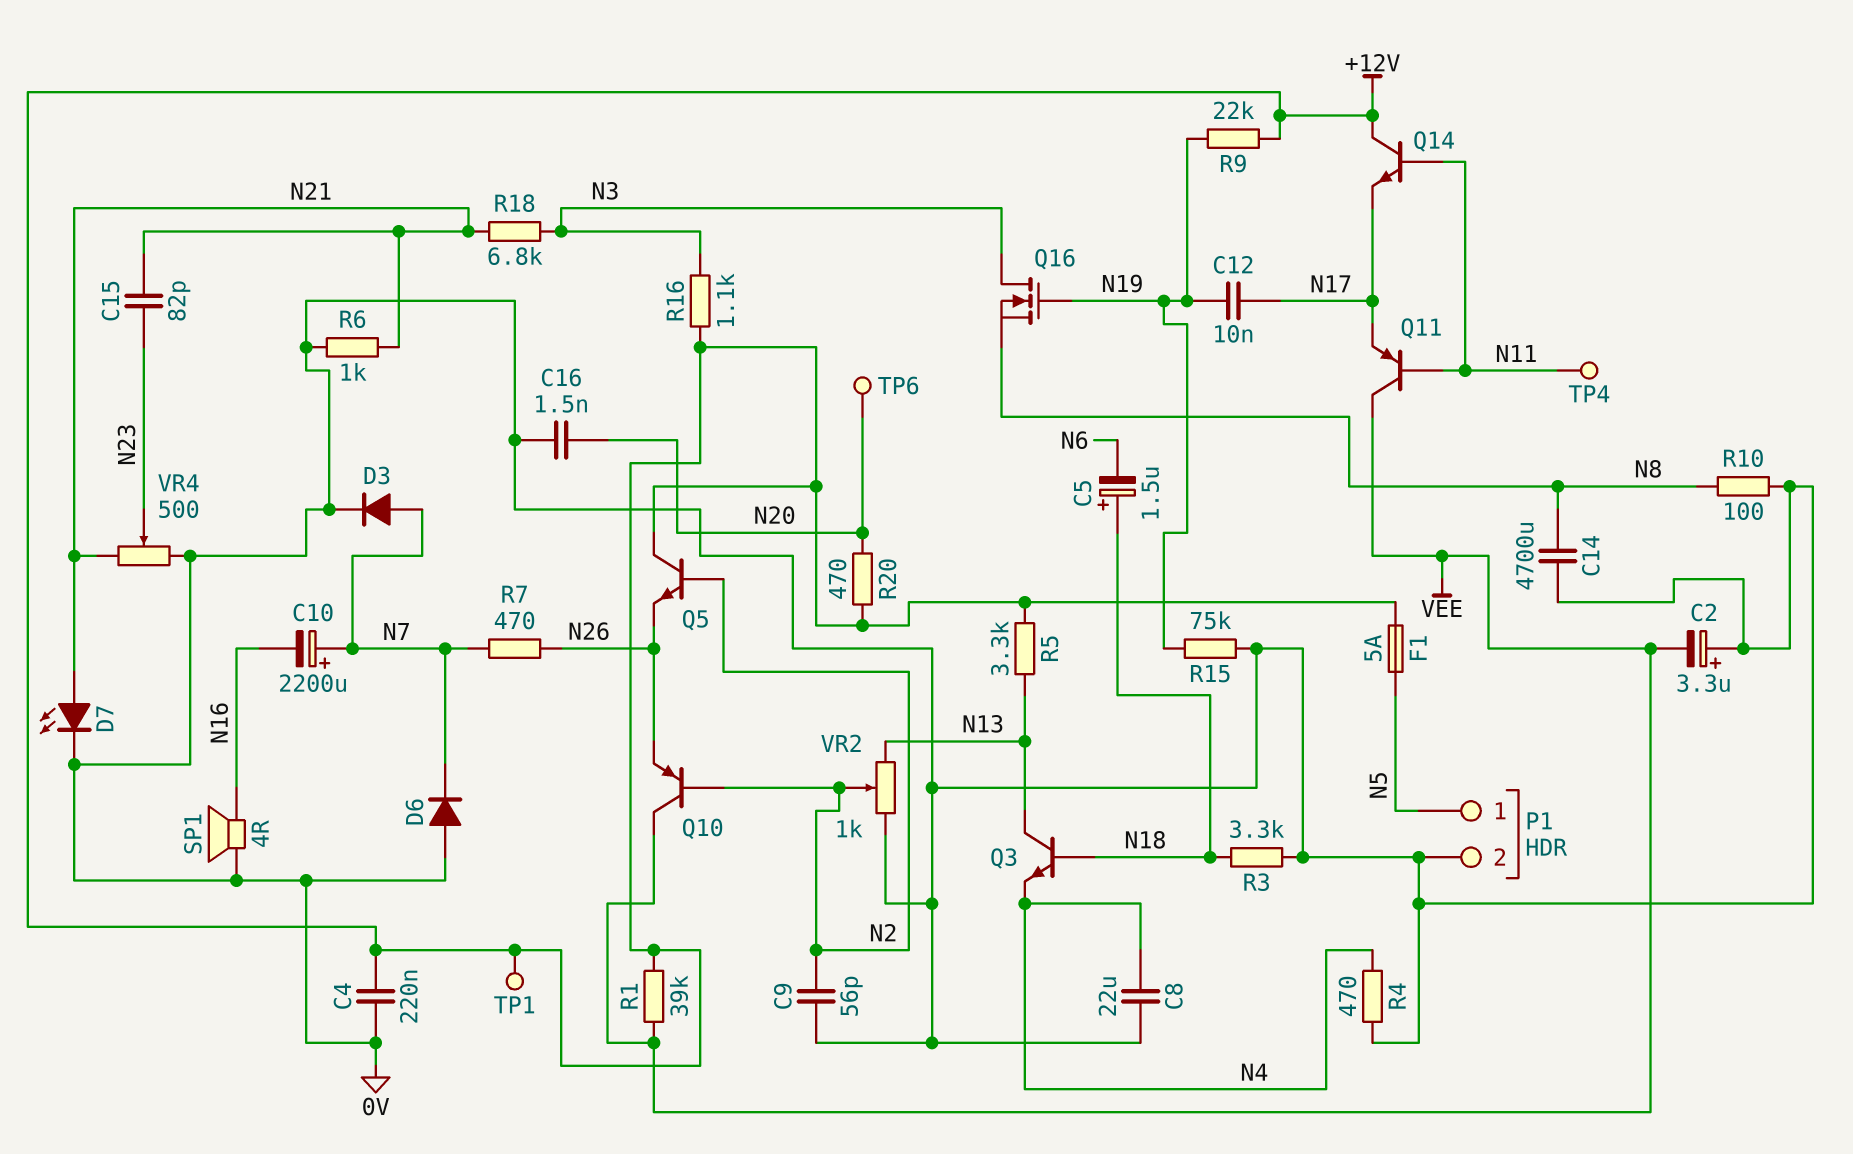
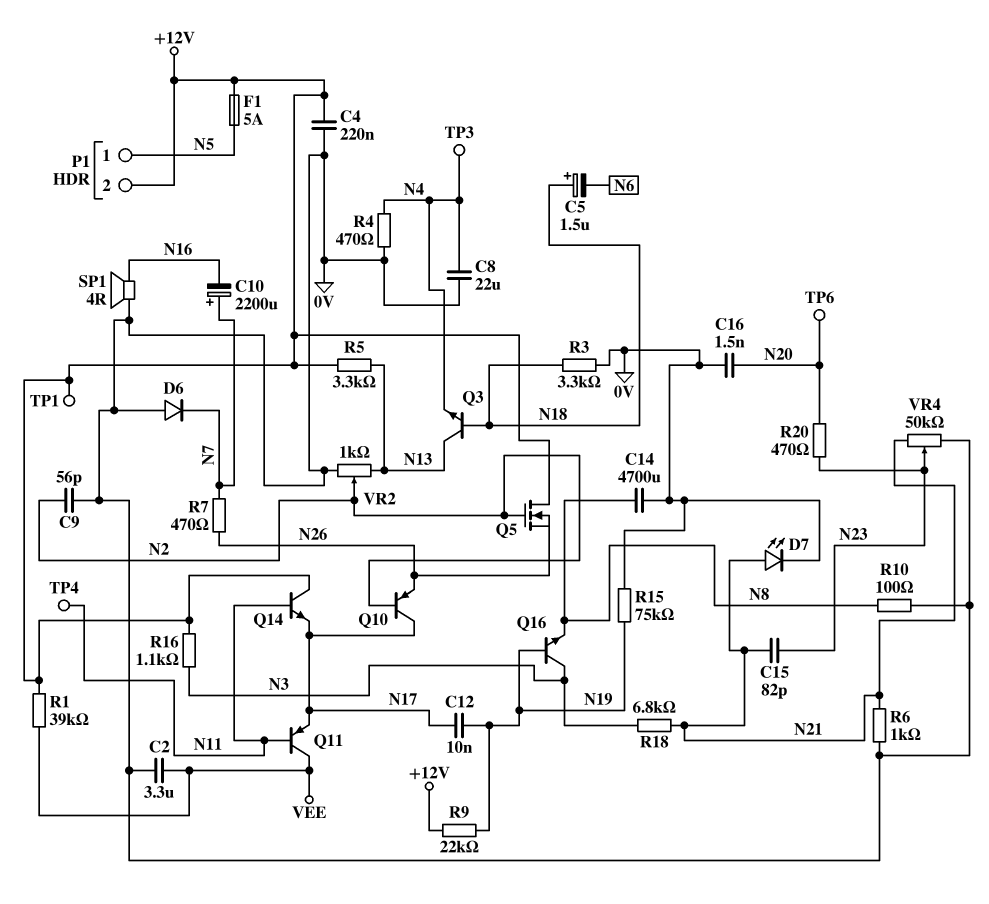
C2: 3.3uF (plus 0V, minus VEE) -> 3.3uF (0V, VEE)
D3: diode (A N7, K 0V) -> none
P1 pin 2: 0V -> +12V
Q5: NPN (B N2, C +12V, E N26) -> NMOS (G N2, D +12V, S N26)
Q10: PNP (B N2, C VEE, E N26) -> PNP (B N2, C N17, E N26)
Q16: NMOS (G N19, D N3, S N8) -> NPN (B N19, C N3, E N8)
R20: 470 (+12V, N20) -> 470 (N20, N23)
TP3: none -> test point (N4)
VR4: 500 (0V, N21, wiper N23) -> 50k (0V, N21, wiper N23)

